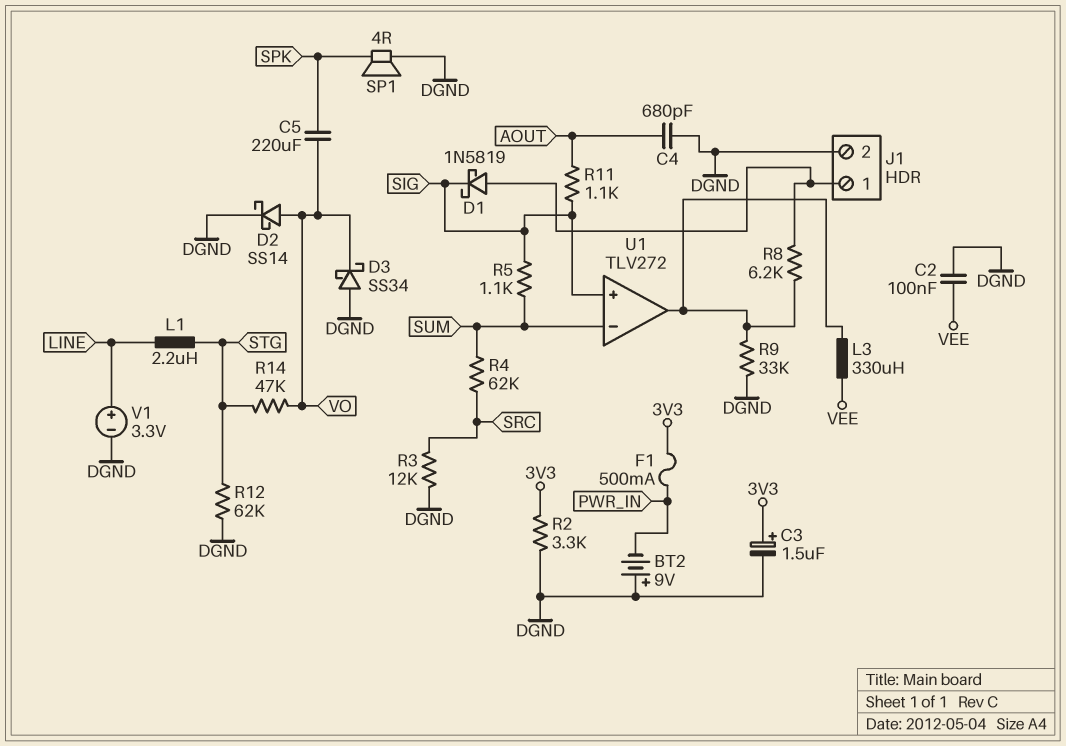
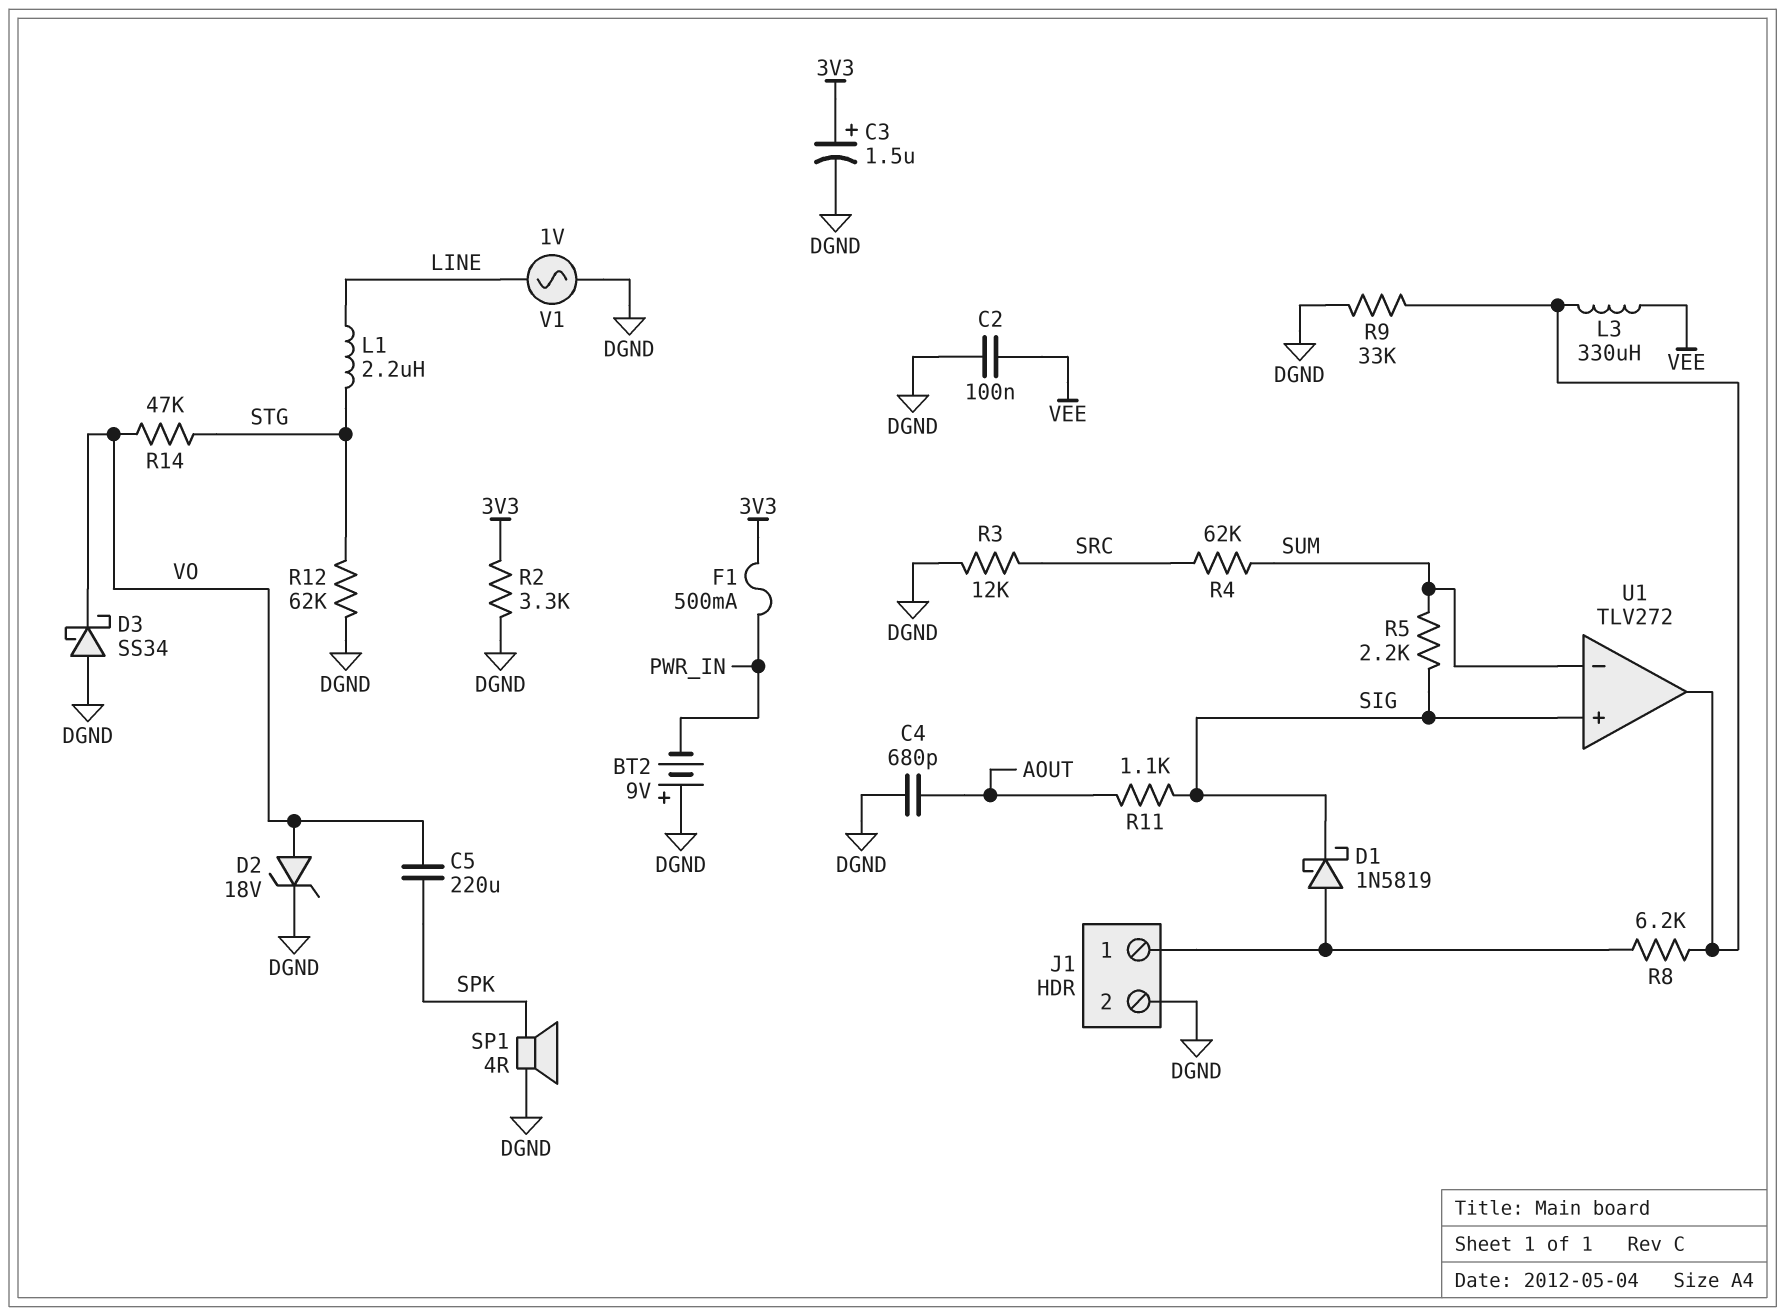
D2: schottky SS14 (A VO, K DGND) -> zener 18V (A VO, K DGND)
R5: 1.1k (SIG, SUM) -> 2.2k (SIG, SUM)
V1: 3.3V (plus LINE, minus DGND) -> AC 1V (DGND, LINE)

